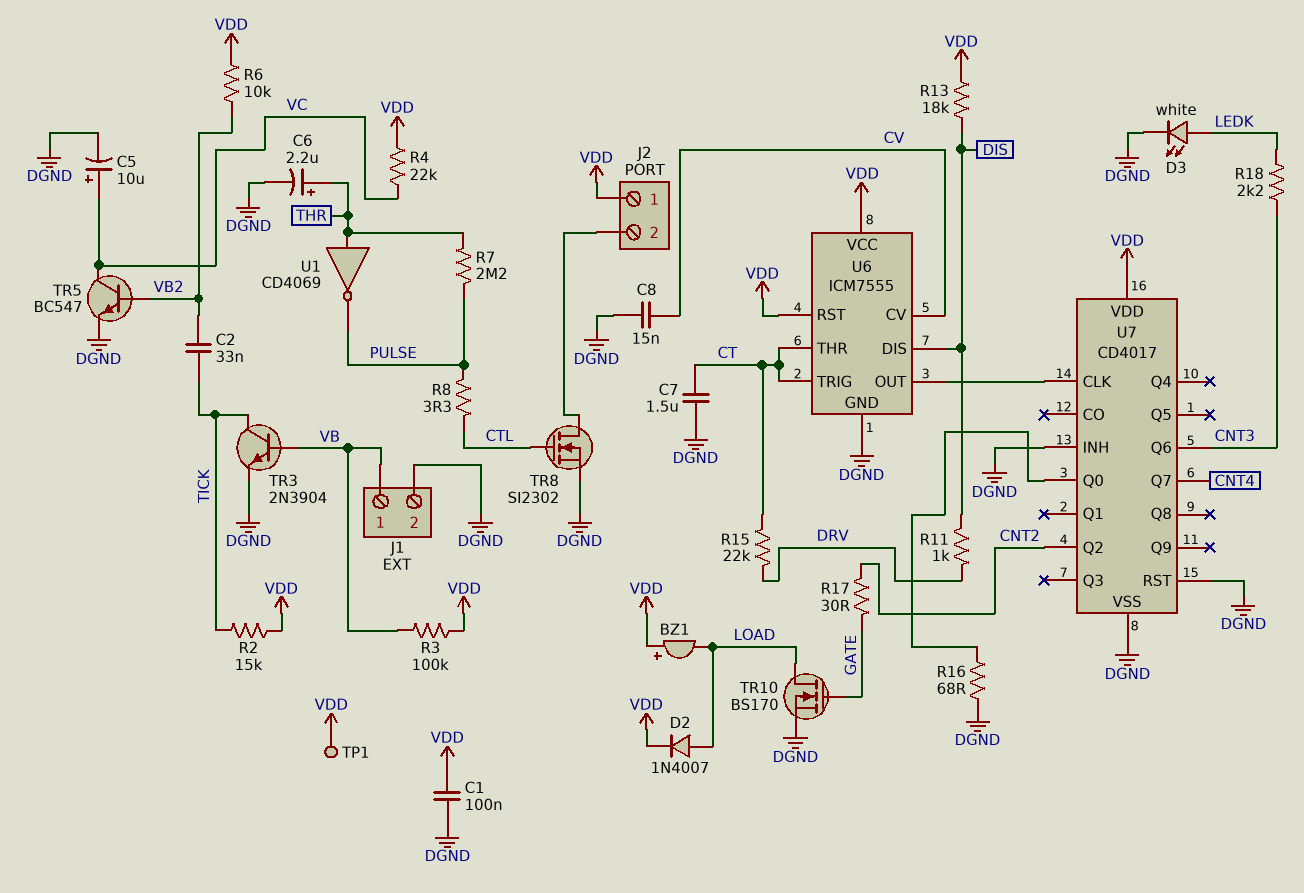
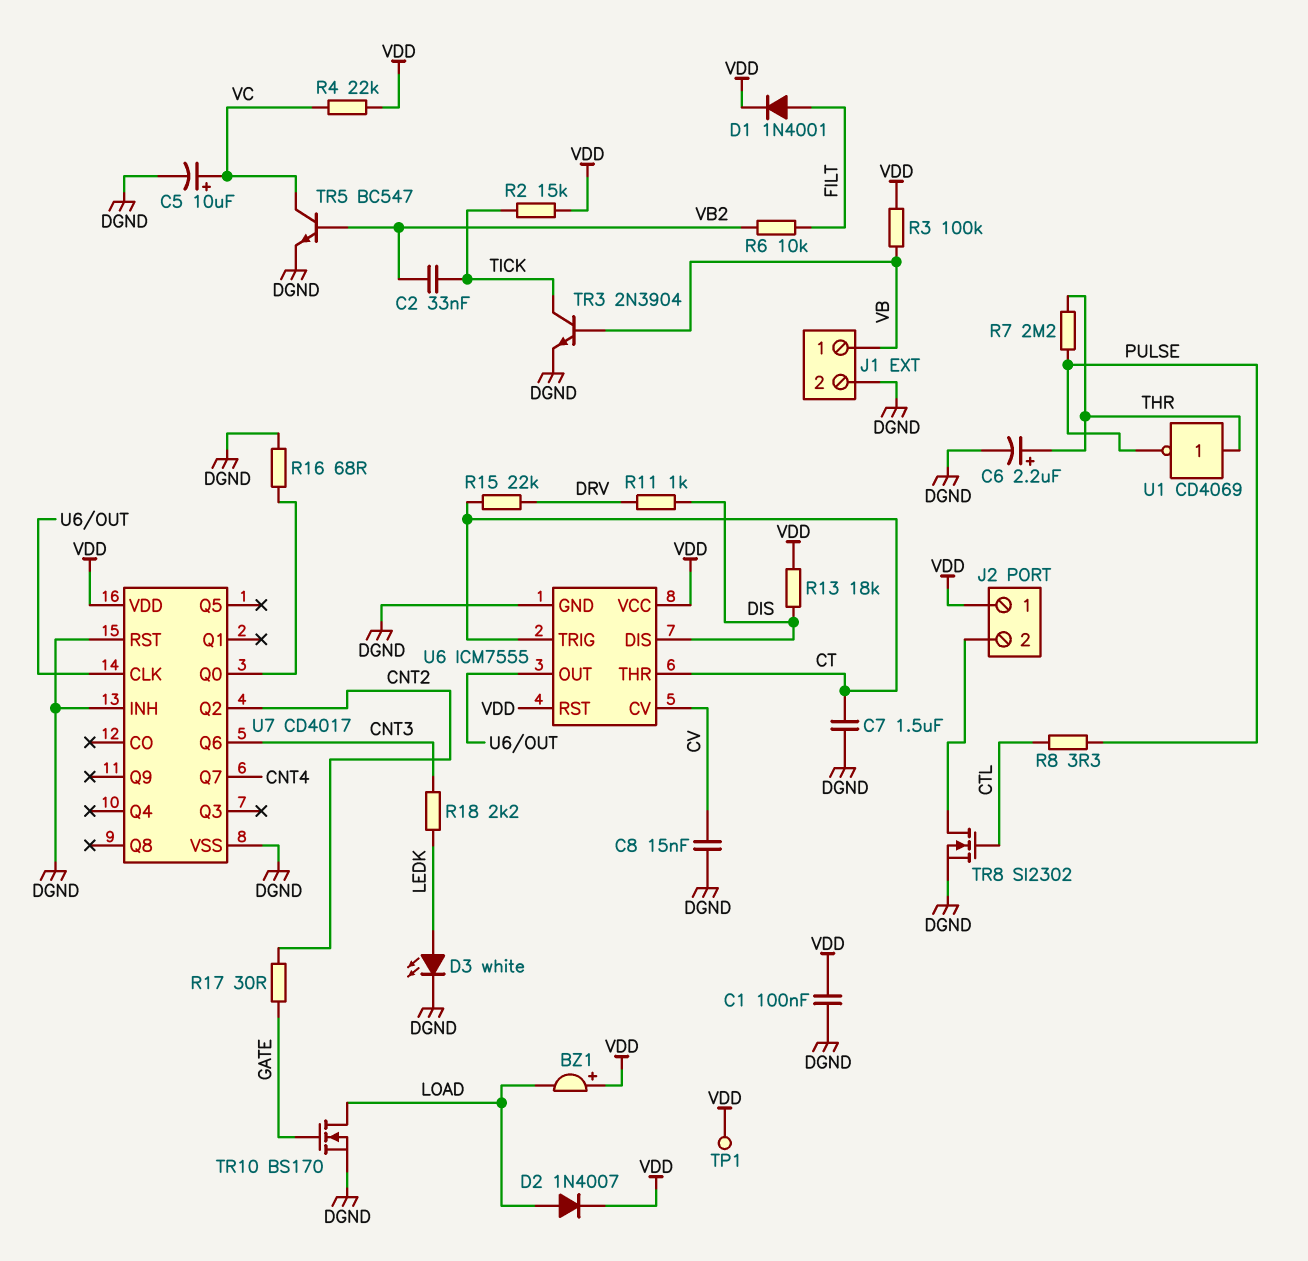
D1: none -> diode 1N4001 (A FILT, K VDD)
R6: 10k (VB2, VDD) -> 10k (FILT, VB2)

